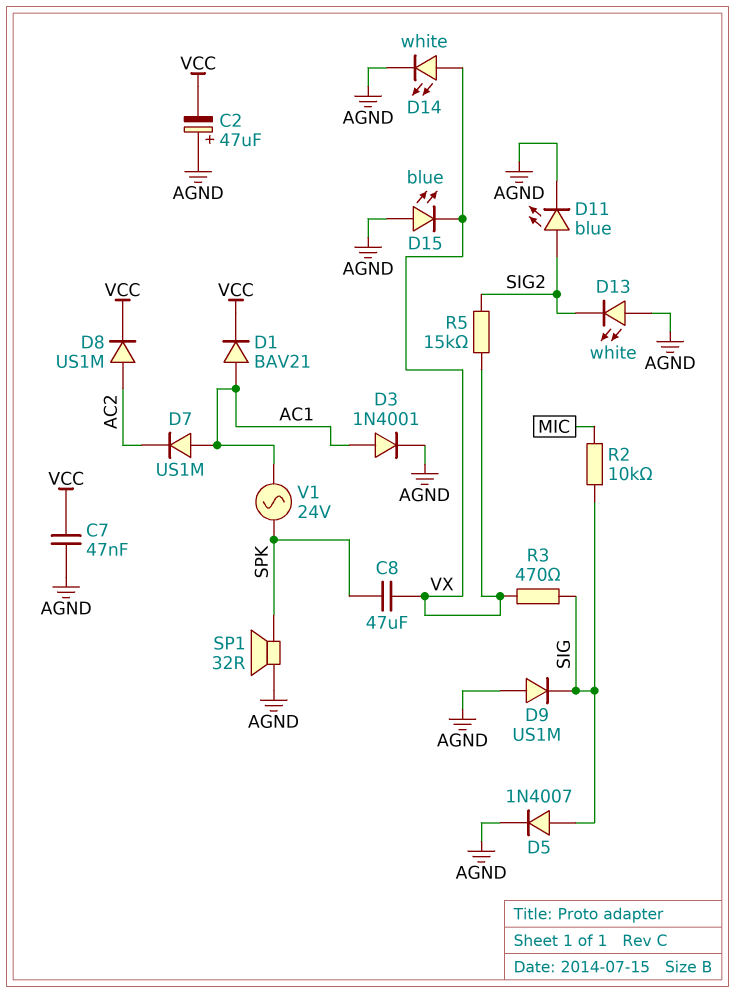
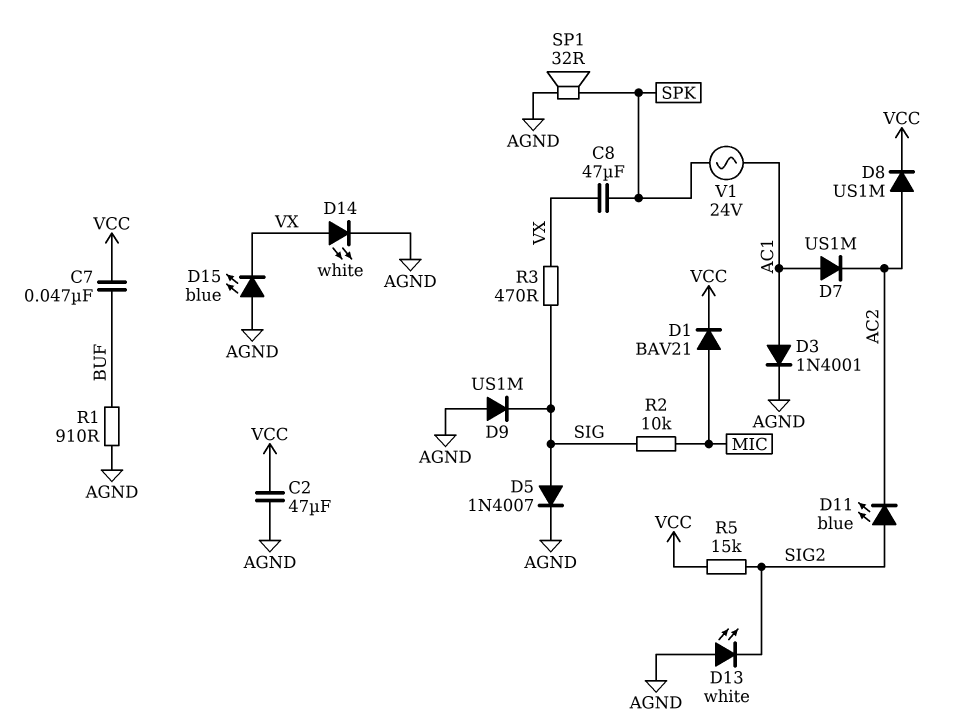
C2: 47uF (plus AGND, minus VCC) -> 47uF (AGND, VCC)
C7: 47nF (AGND, VCC) -> 47nF (BUF, VCC)
D1: diode BAV21 (A AC1, K VCC) -> diode BAV21 (A MIC, K VCC)
D11: LED blue (A SIG2, K AGND) -> LED blue (A SIG2, K AC2)
R1: none -> 910 (AGND, BUF)
R5: 15k (SIG2, VX) -> 15k (SIG2, VCC)

